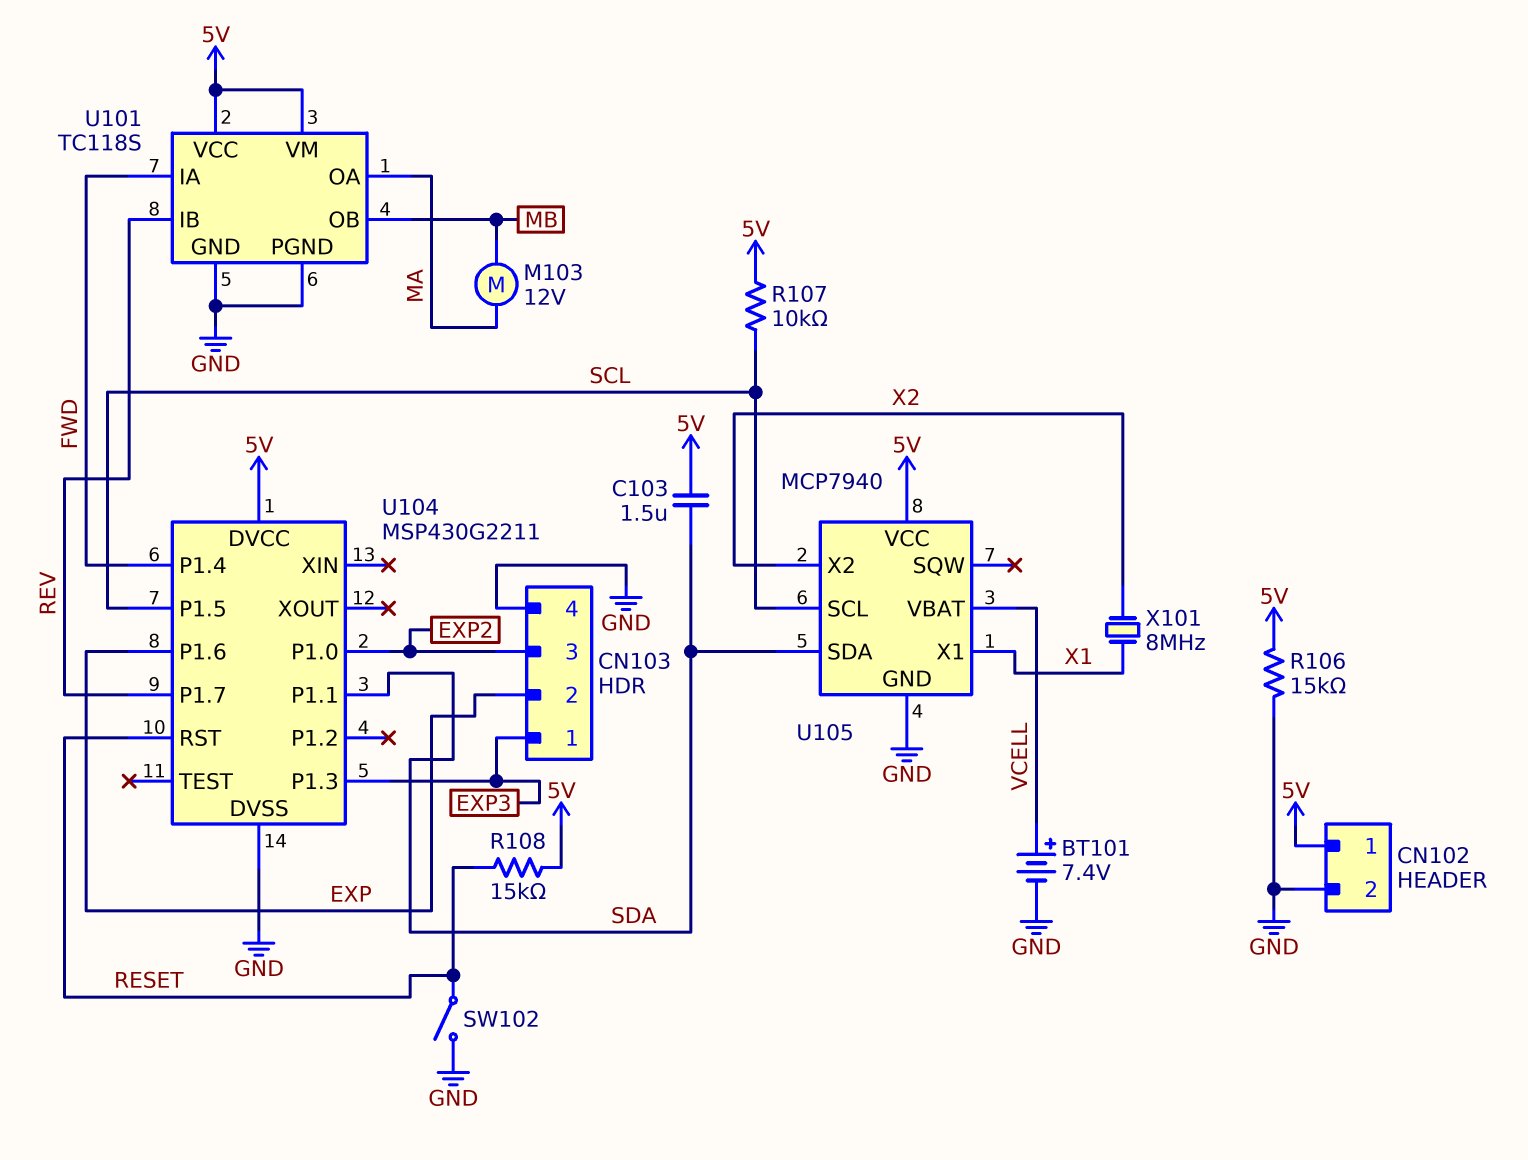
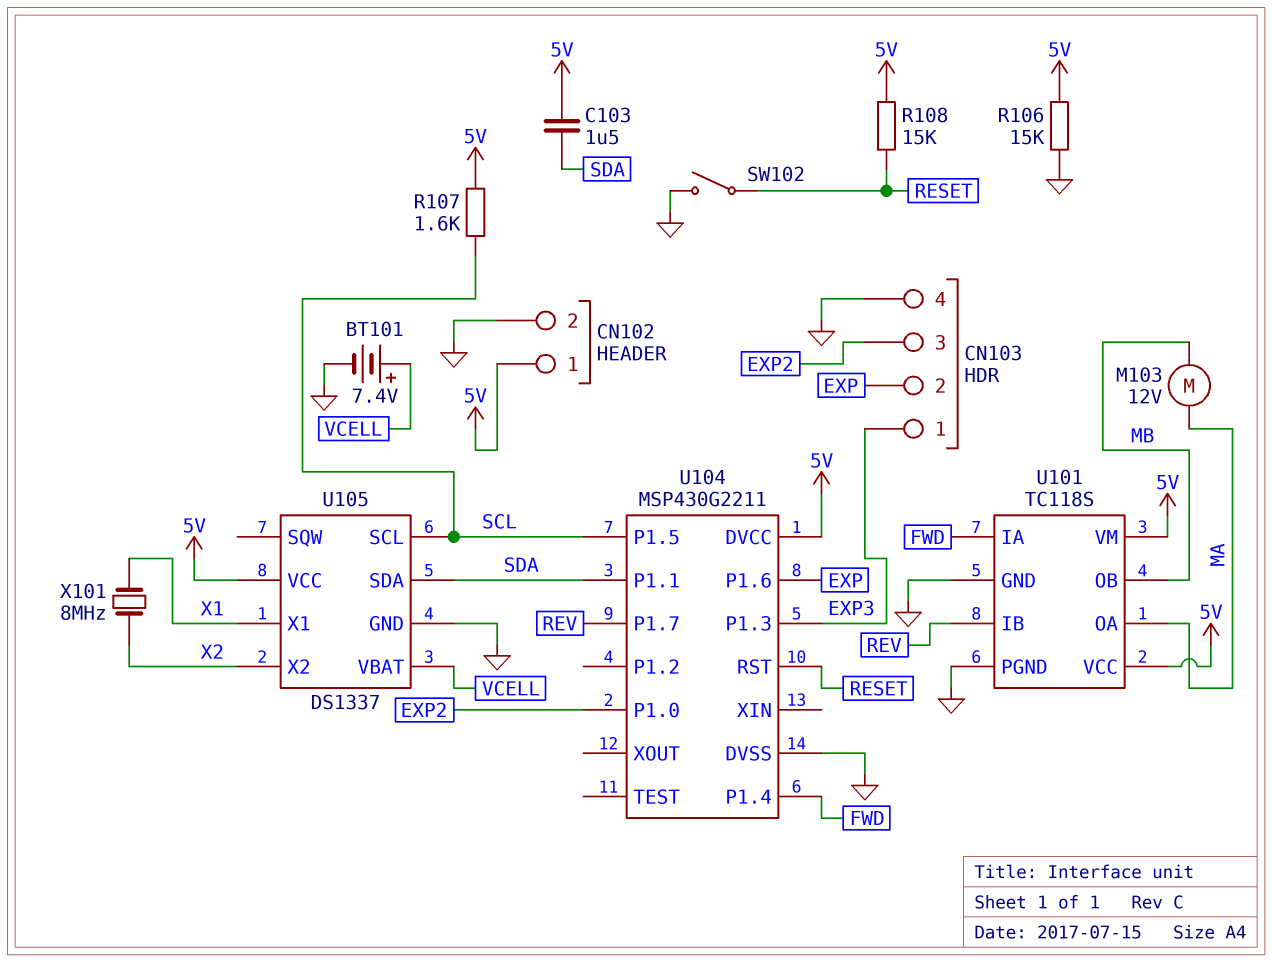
R107: 10k (5V, SCL) -> 1.6k (5V, SCL)
U105: MCP7940 -> DS1337

